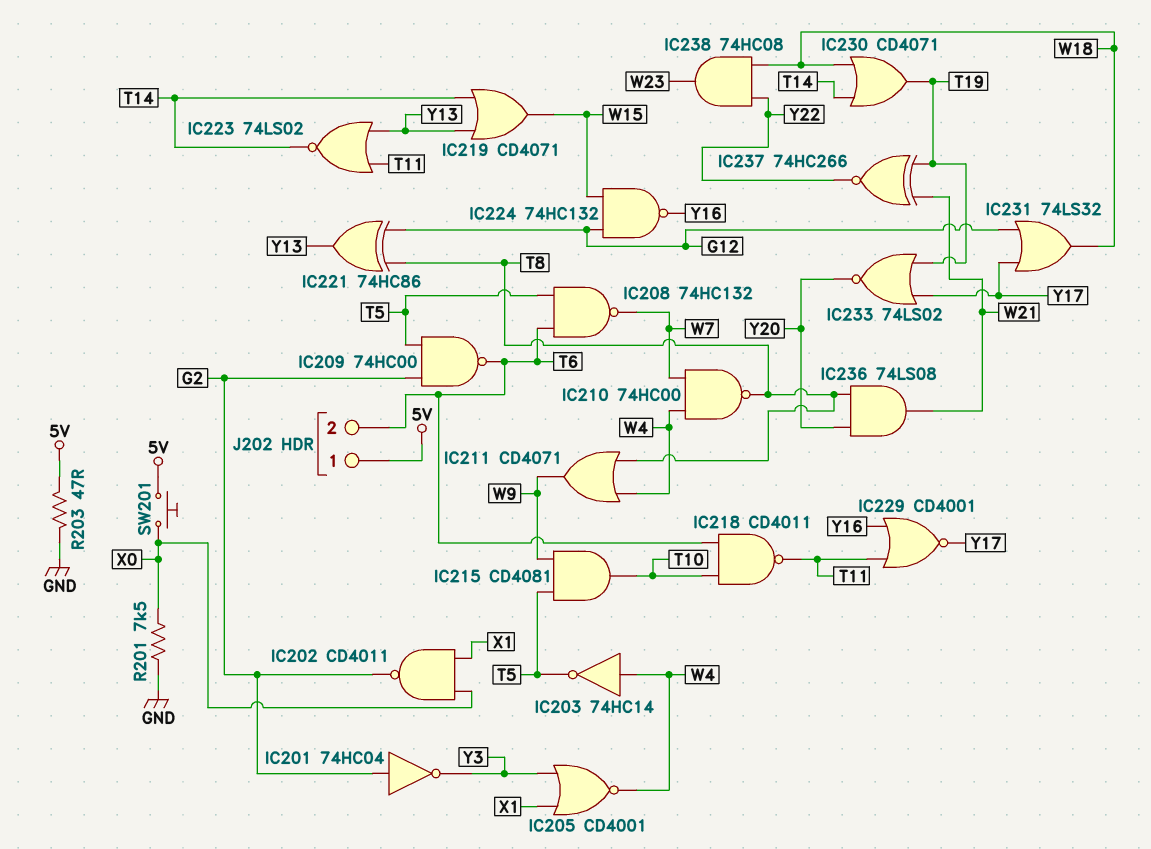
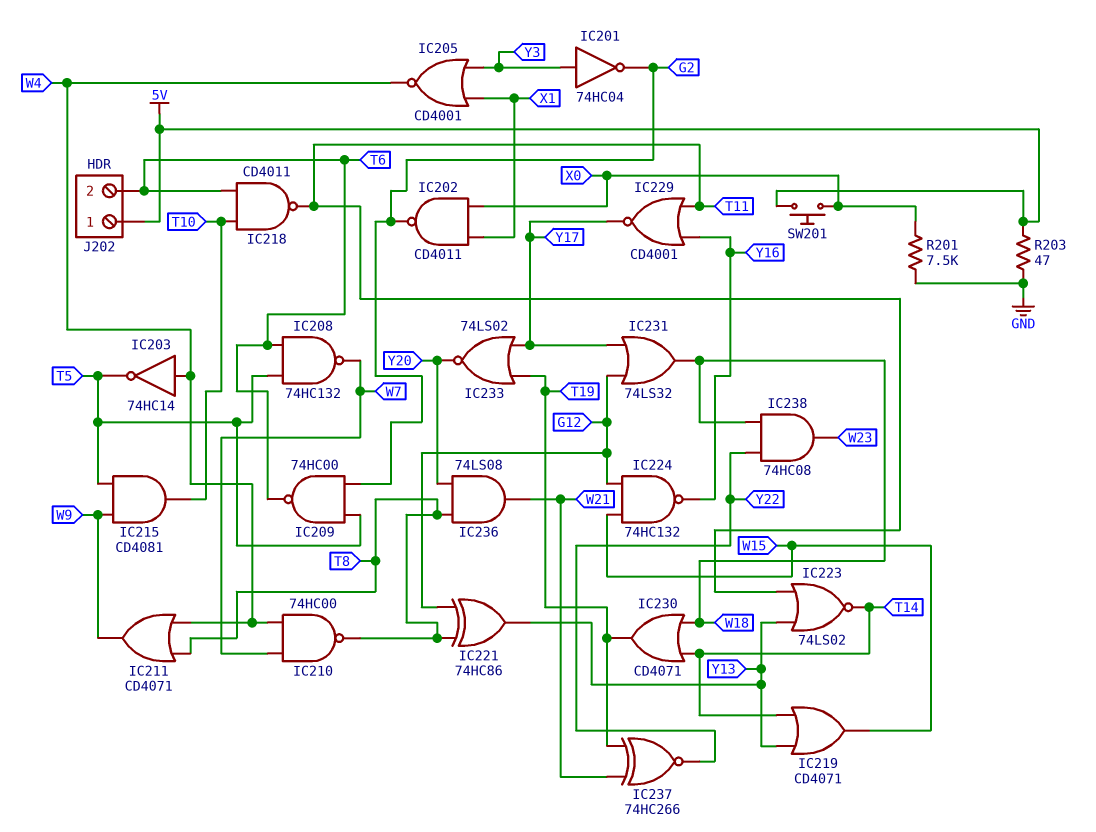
IC201: NOT 74HC04 (in G2, out Y3) -> NOT 74HC04 (in Y3, out G2)

